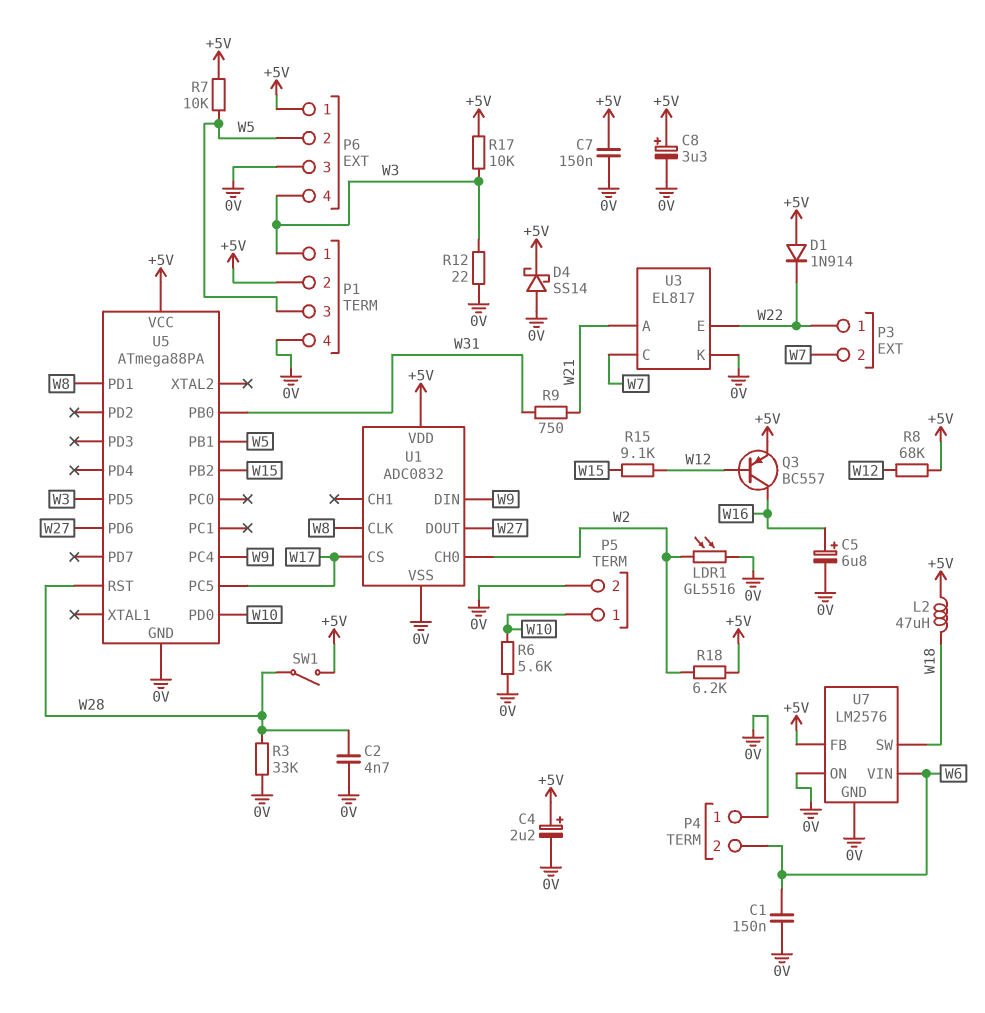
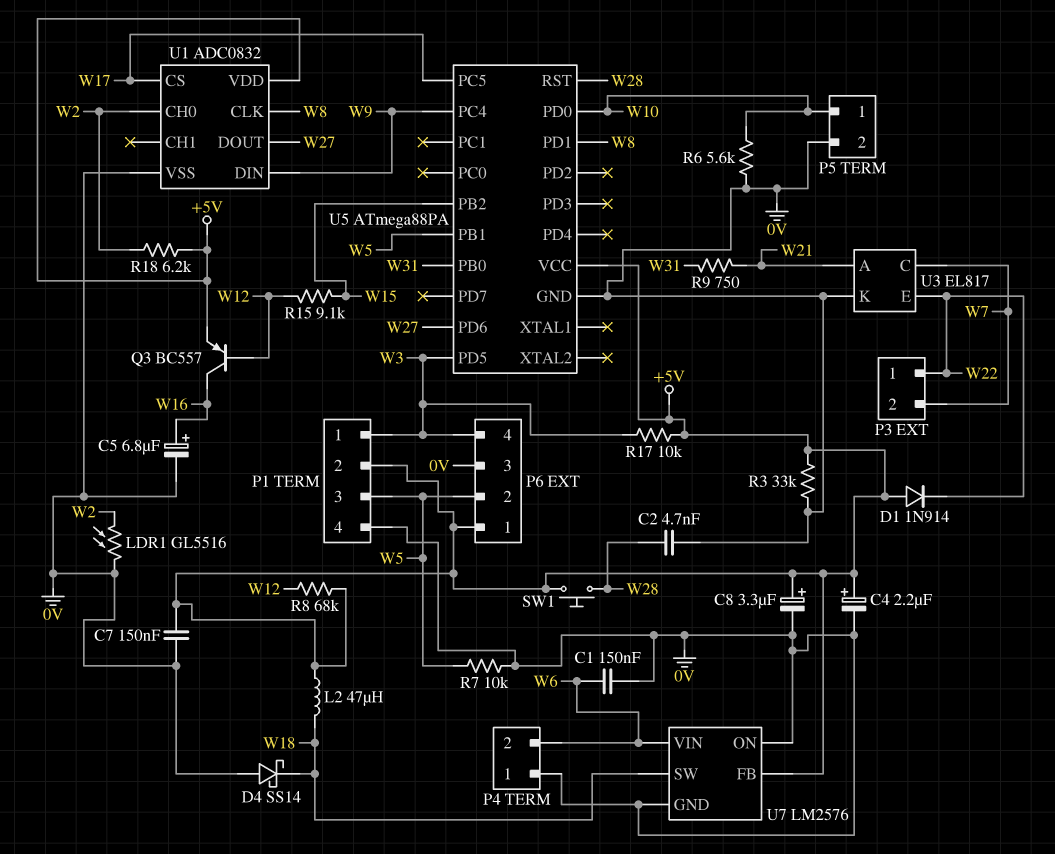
D4: schottky SS14 (A 0V, K +5V) -> schottky SS14 (A 0V, K W18)
R3: 33k (0V, W28) -> 33k (+5V, 0V)
R7: 10k (+5V, W5) -> 10k (0V, W5)
R12: 22 (0V, W3) -> none
SW1: switch (+5V, W28) -> button (+5V, W28)

